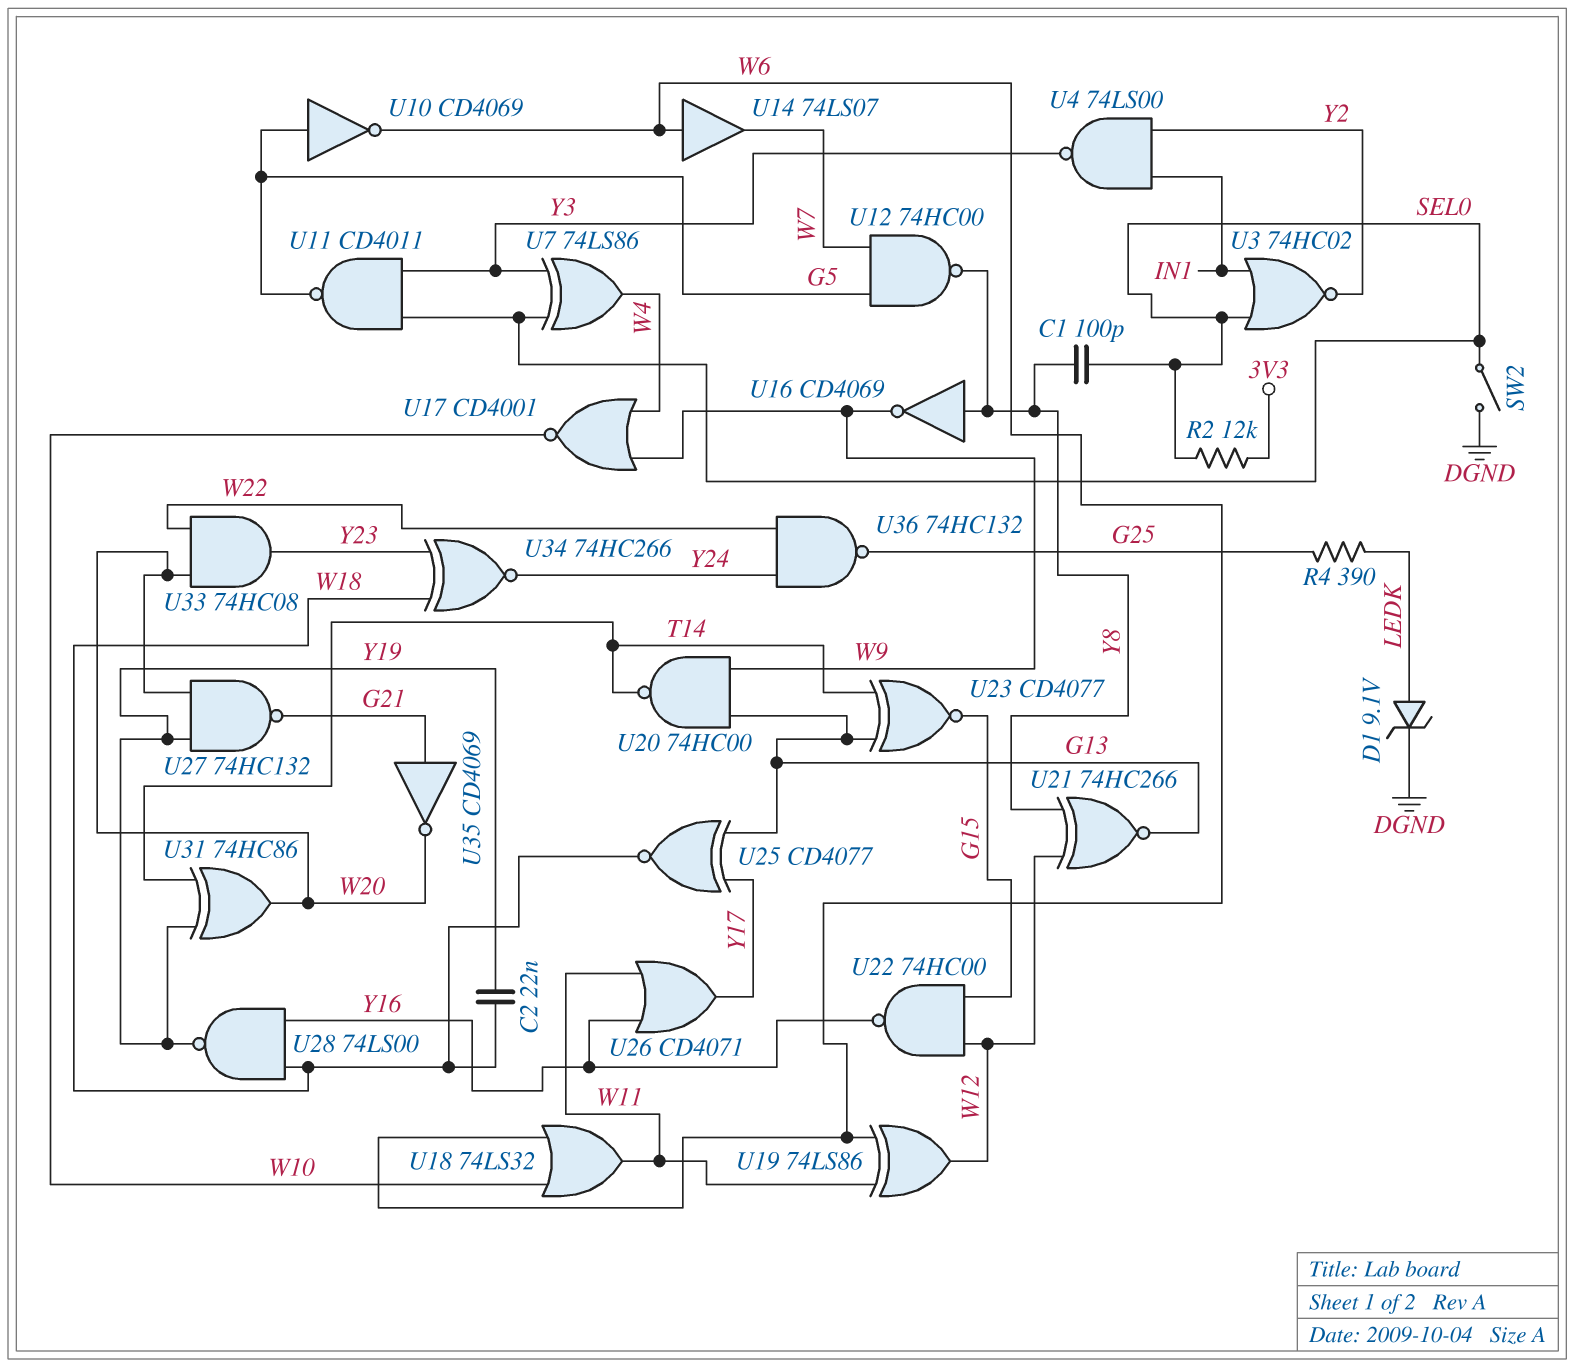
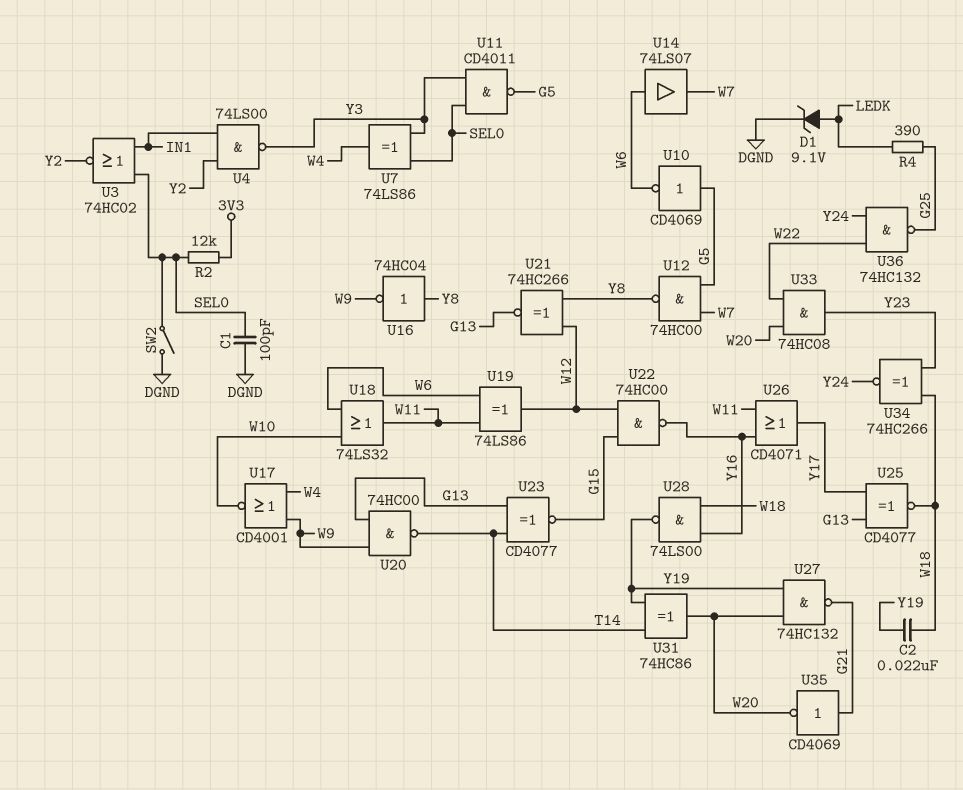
C1: 100pF (SEL0, Y8) -> 100pF (DGND, SEL0)
U16: NOT CD4069 (in Y8, out W9) -> NOT 74HC04 (in Y8, out W9)

